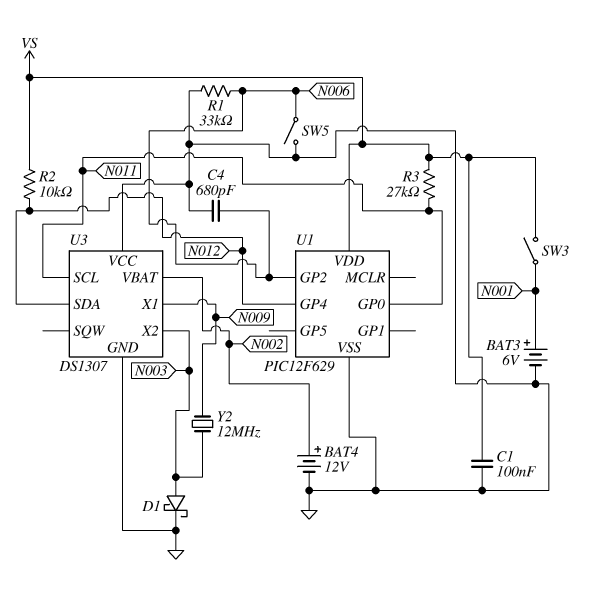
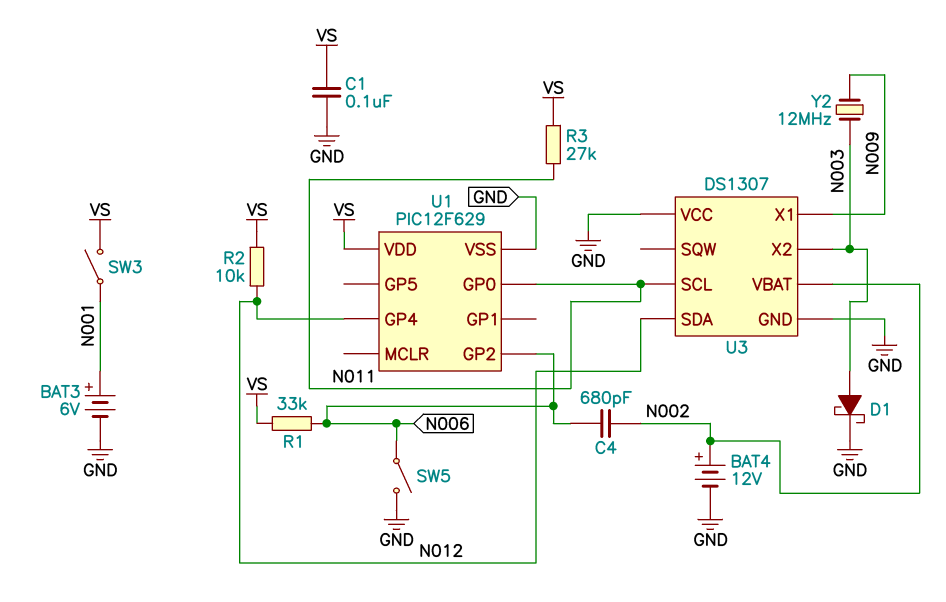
C4: 680pF (GND, N006) -> 680pF (N002, N006)
R1: 33k (GND, N006) -> 33k (N006, VS)

